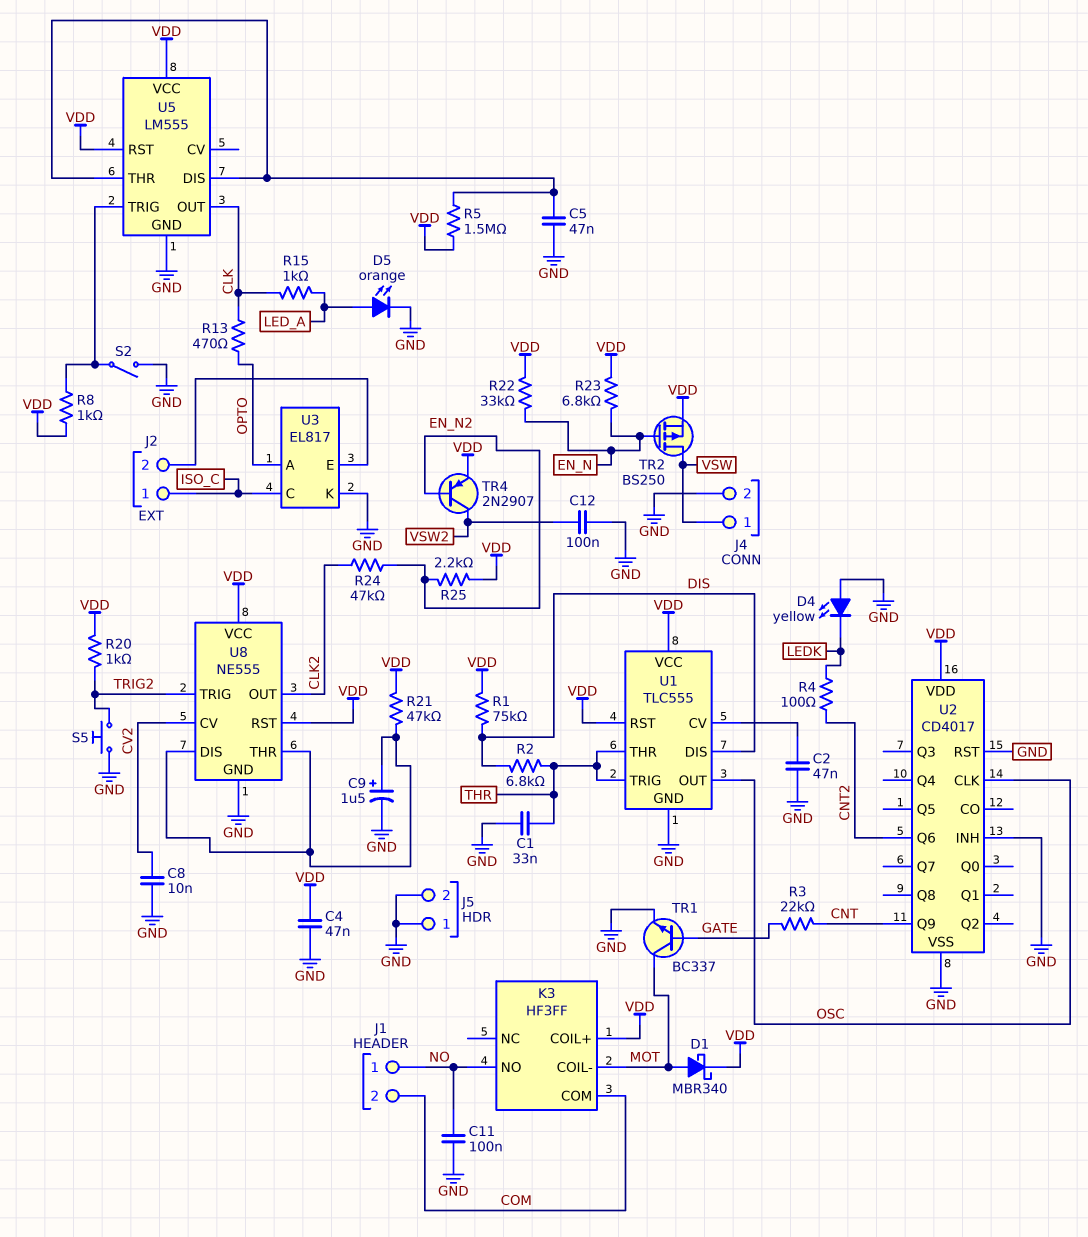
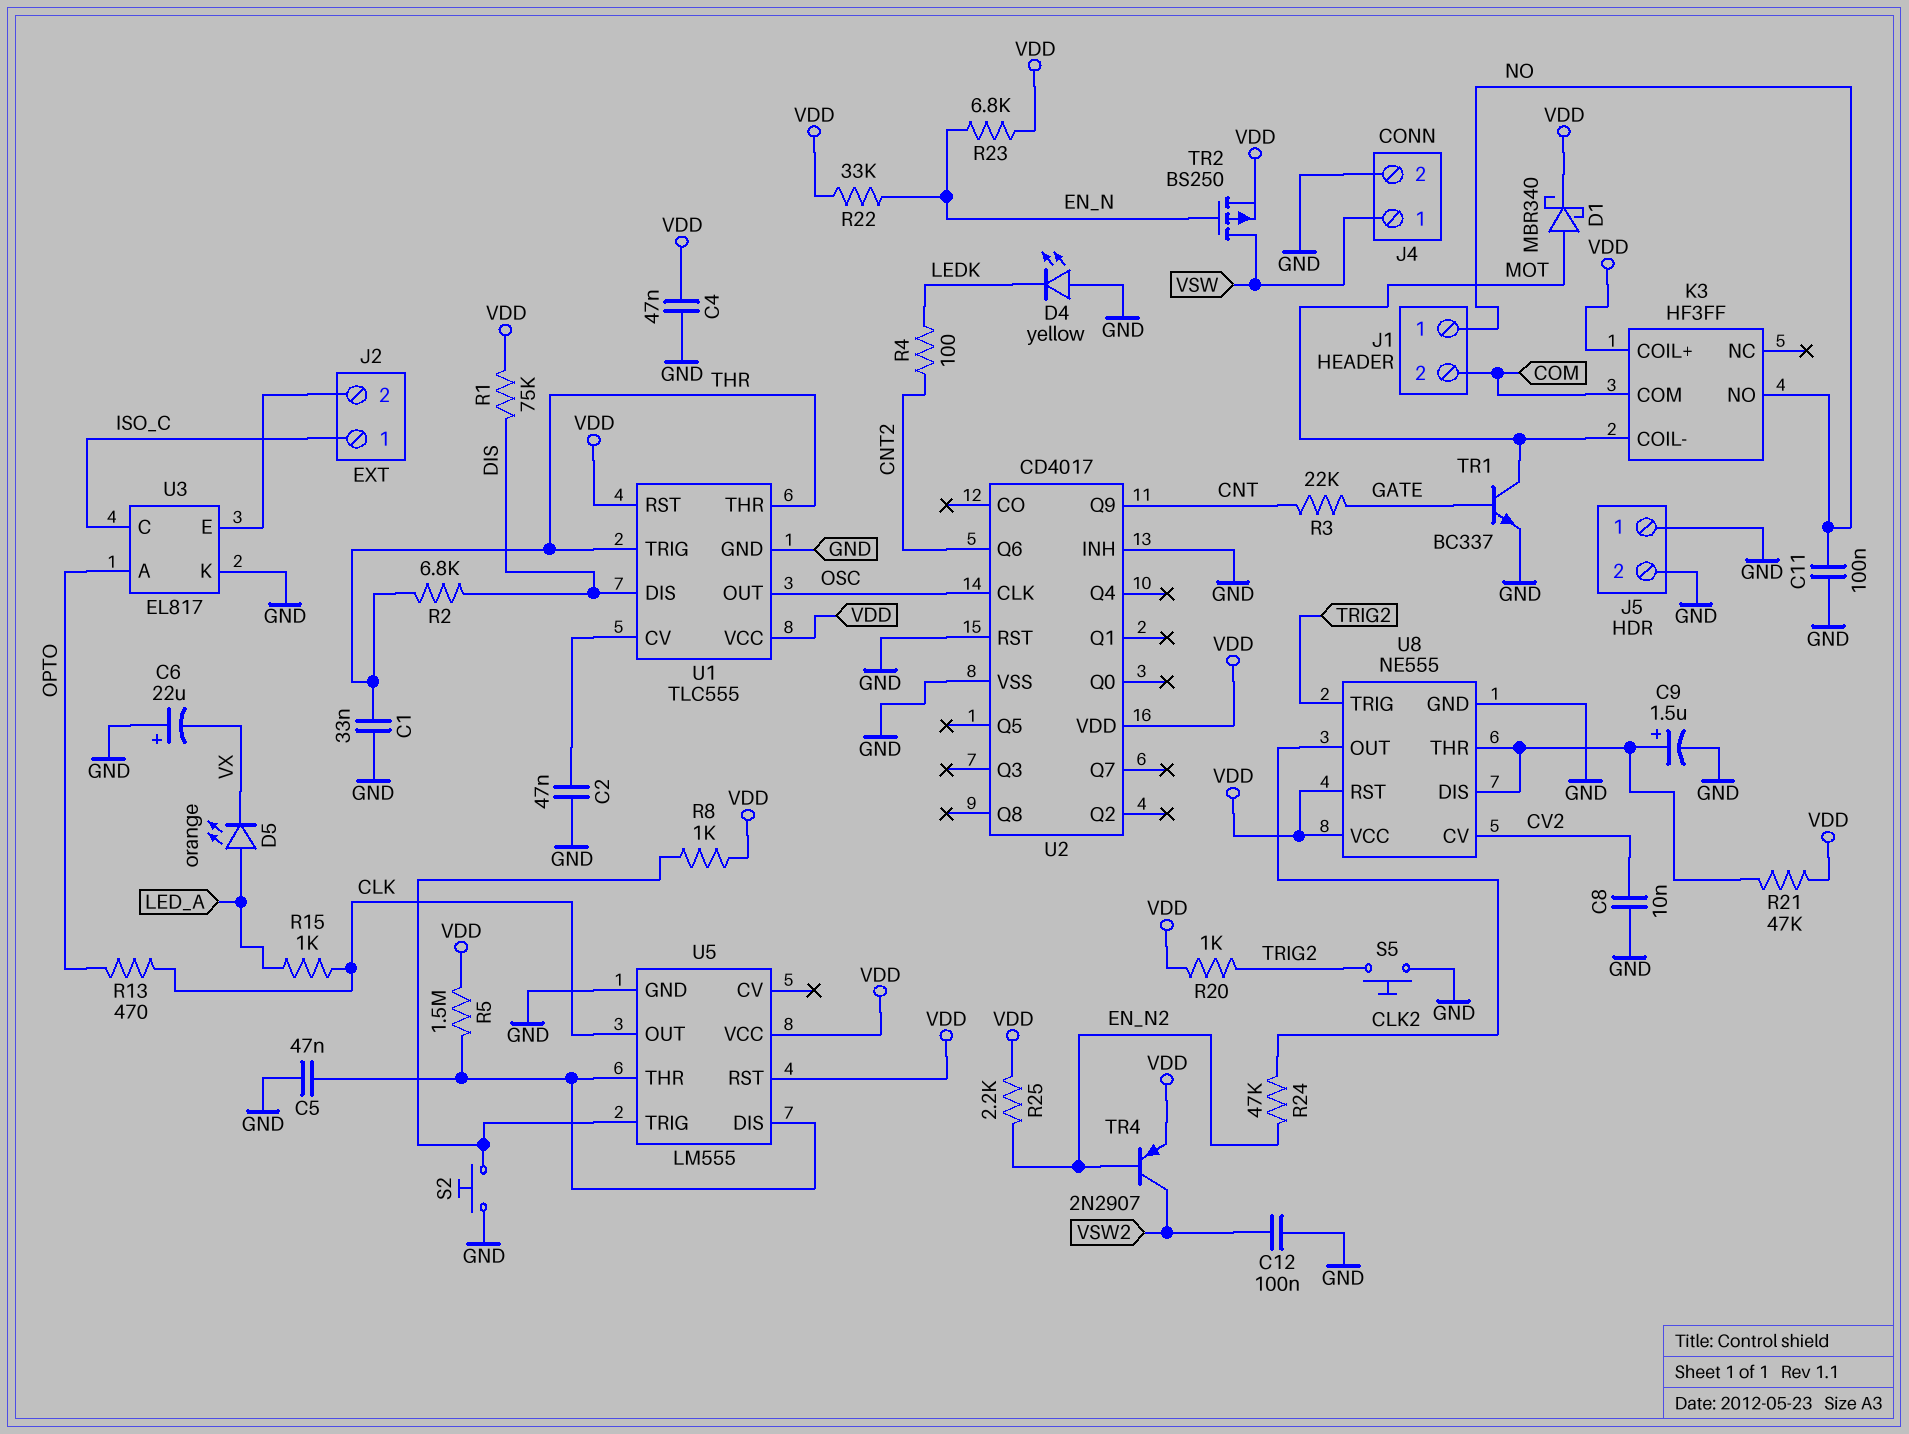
C6: none -> 22uF (plus GND, minus VX)
D5: LED orange (A LED_A, K GND) -> LED orange (A LED_A, K VX)
S2: switch (GND, U5/TRIG) -> button (GND, U5/TRIG)

